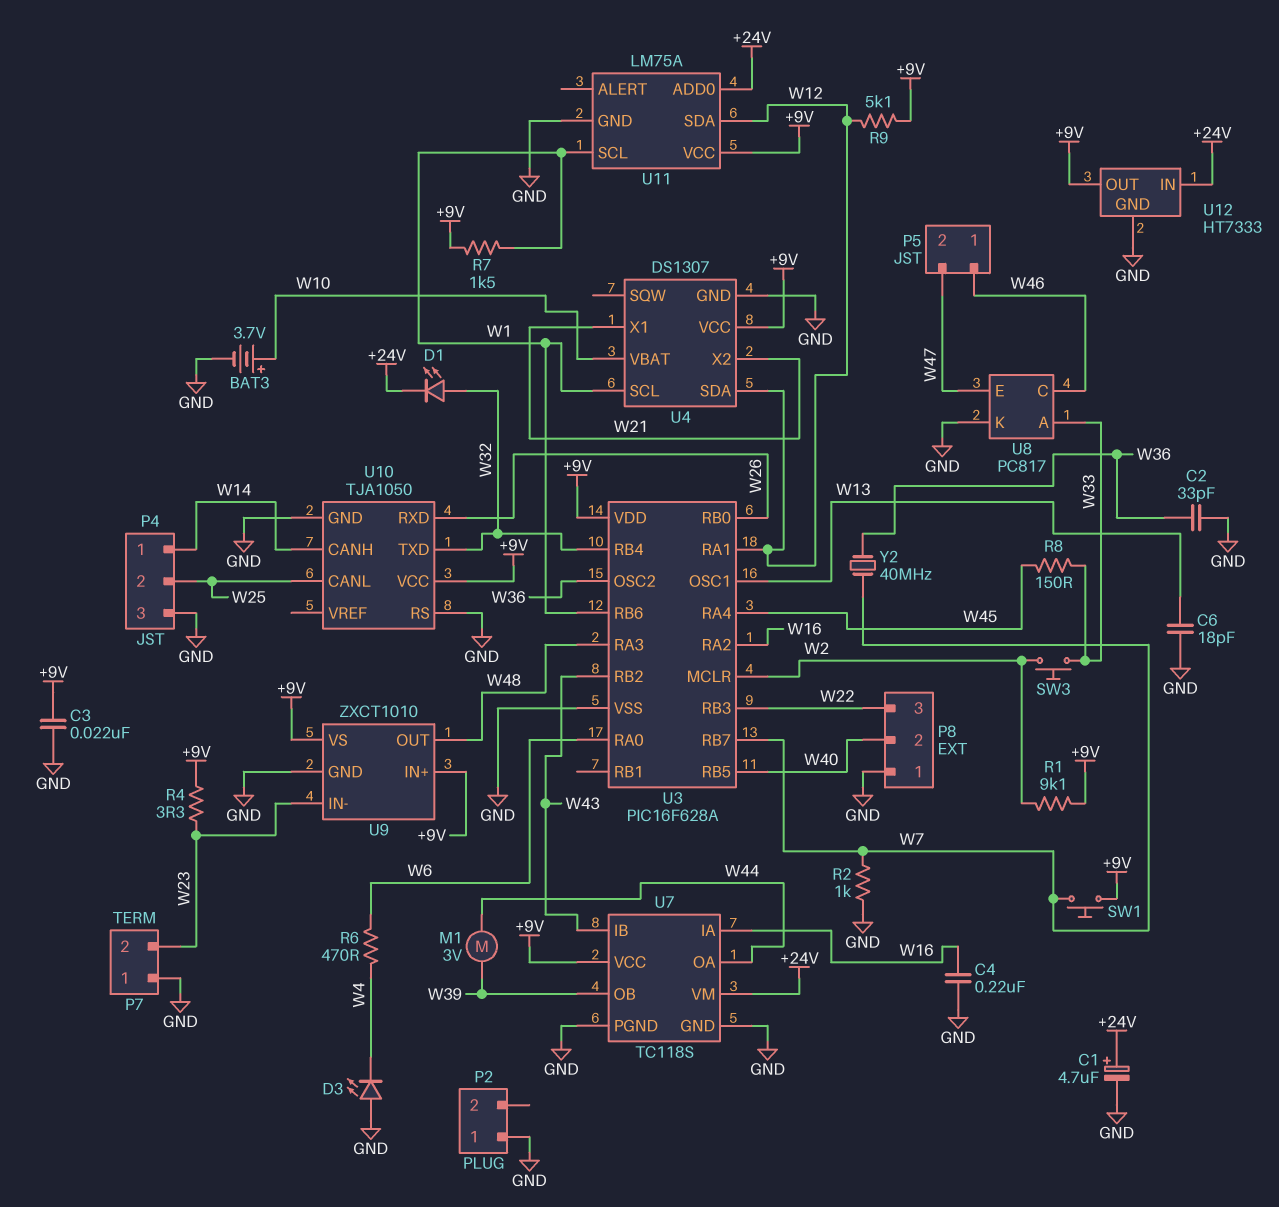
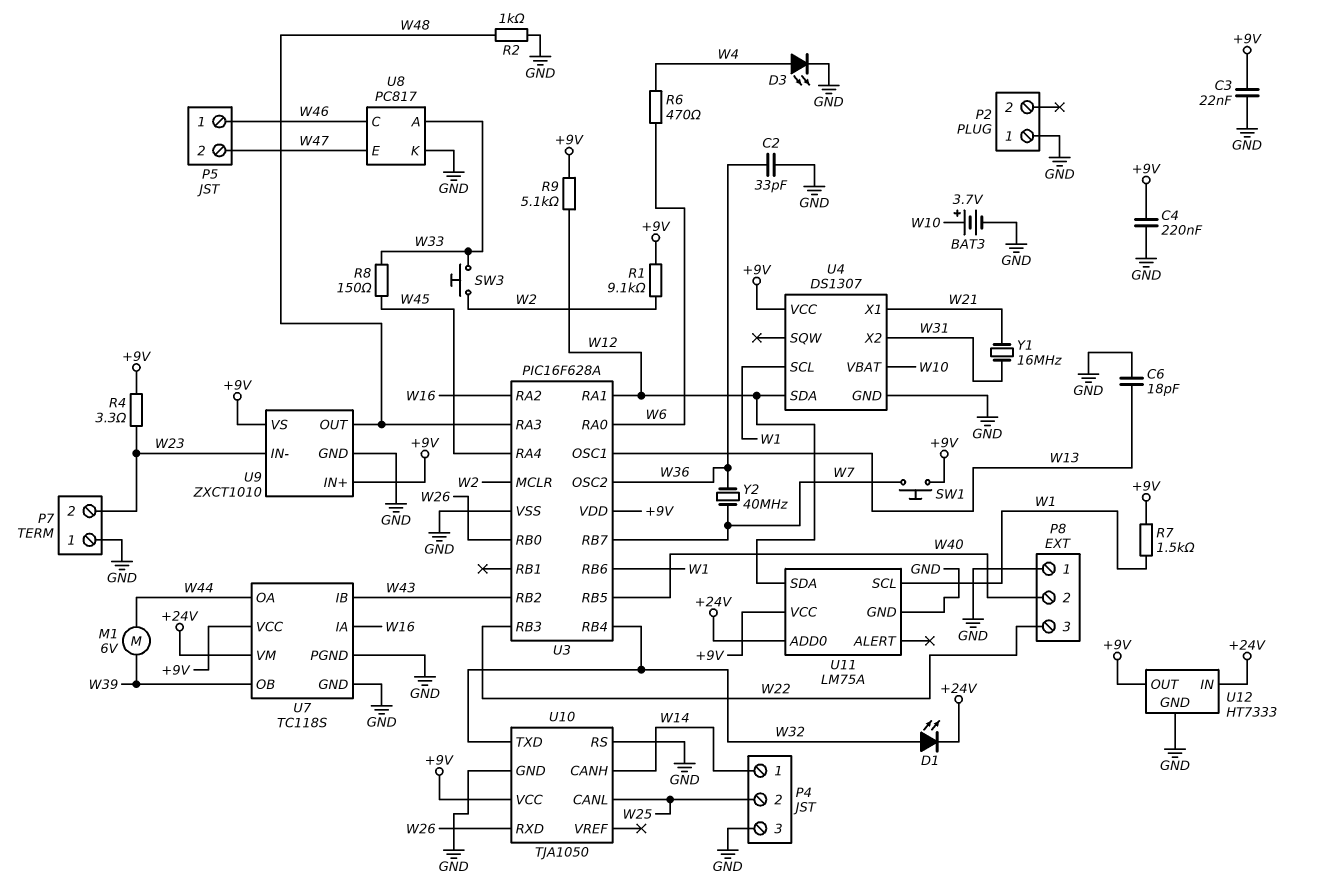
C1: 4.7uF (plus +24V, minus GND) -> none
C4: 220nF (GND, W16) -> 220nF (+9V, GND)
D3: LED (A GND, K W4) -> LED (A W4, K GND)
M1: motor 3V (W39, W44) -> motor 6V (W39, W44)
R2: 1k (GND, W7) -> 1k (GND, W48)
U4 pin X2: W21 -> W31
Y1: none -> 16MHz (W21, W31)

